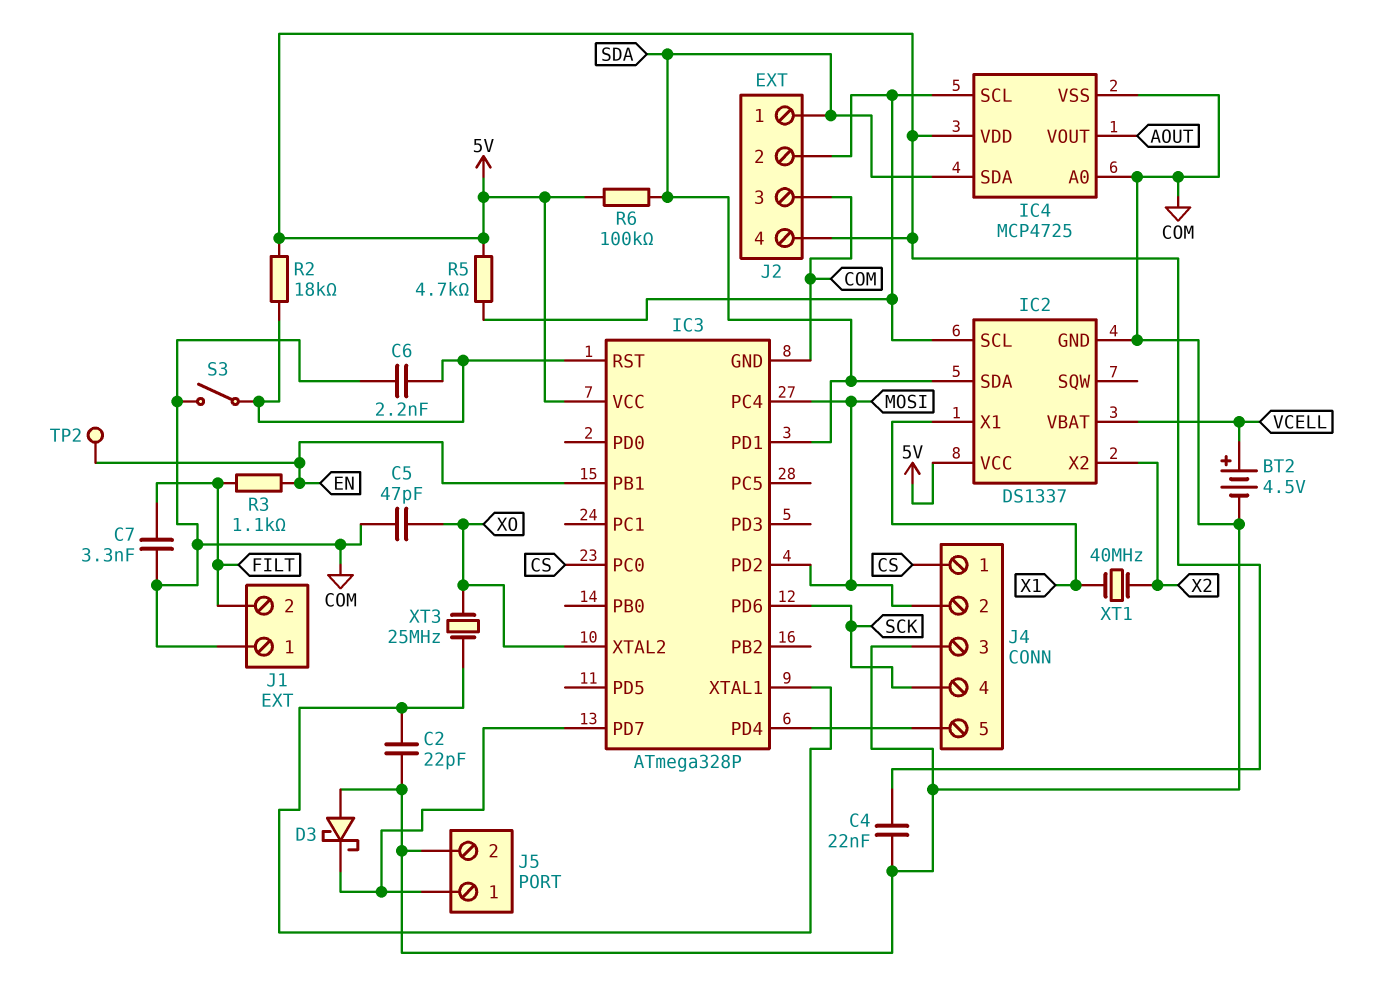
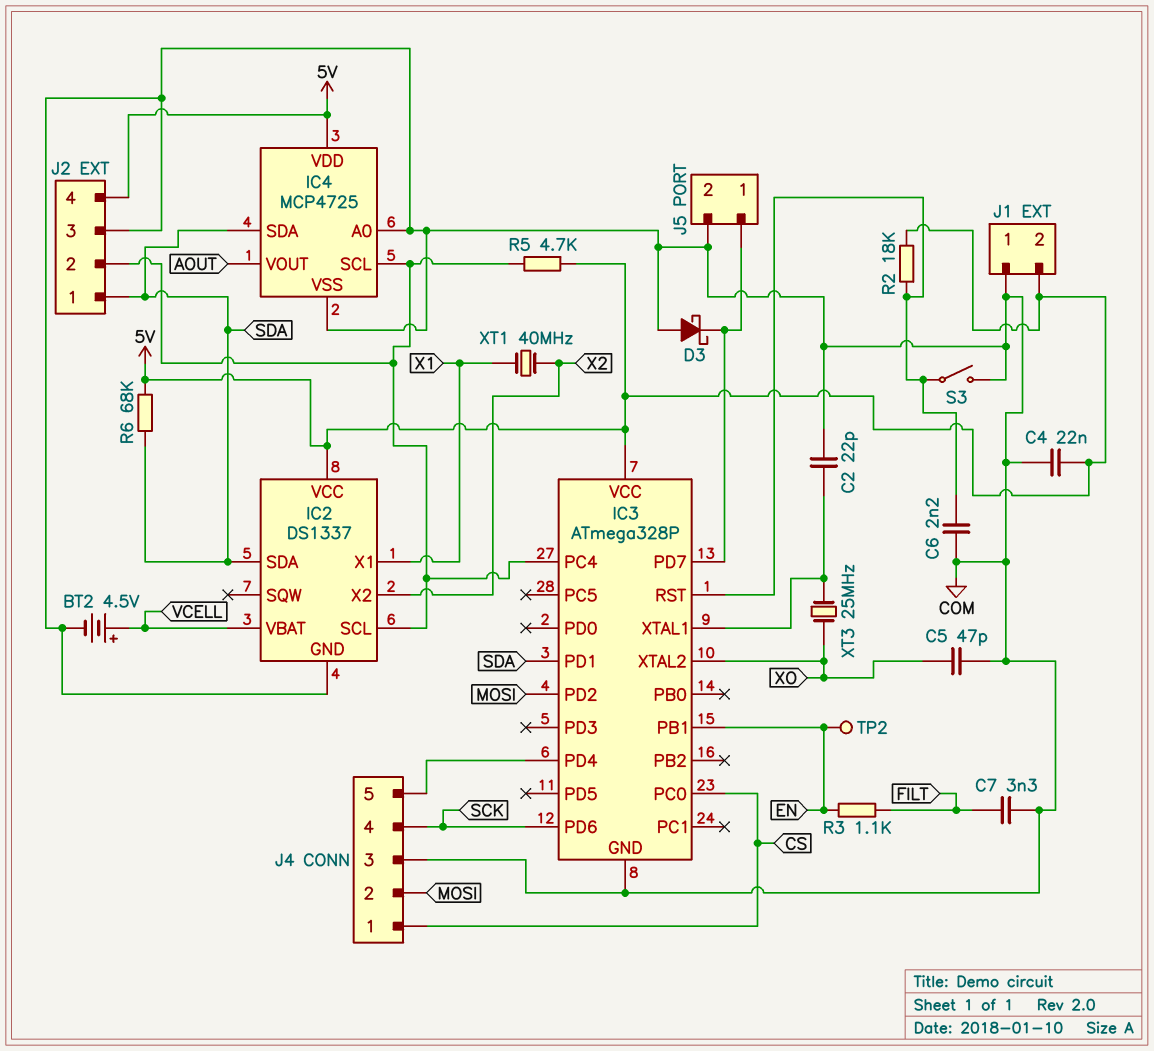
IC3 pin PC4: MOSI -> IC2/SCL
J1 pin 2: FILT -> 5V
R6: 100k (5V, SDA) -> 68k (5V, SDA)

